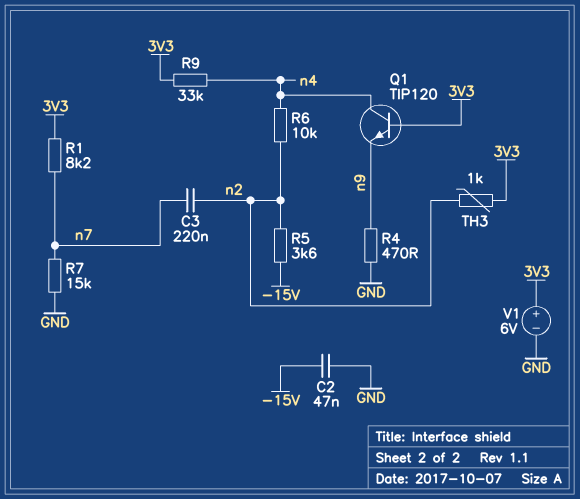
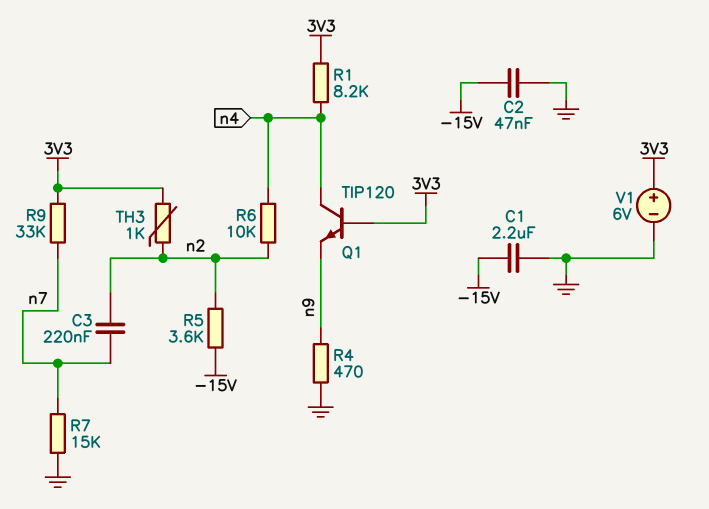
C1: none -> 2.2uF (-15V, GND)
R1: 8.2k (3V3, n7) -> 8.2k (3V3, n4)
R9: 33k (3V3, n4) -> 33k (3V3, n7)

